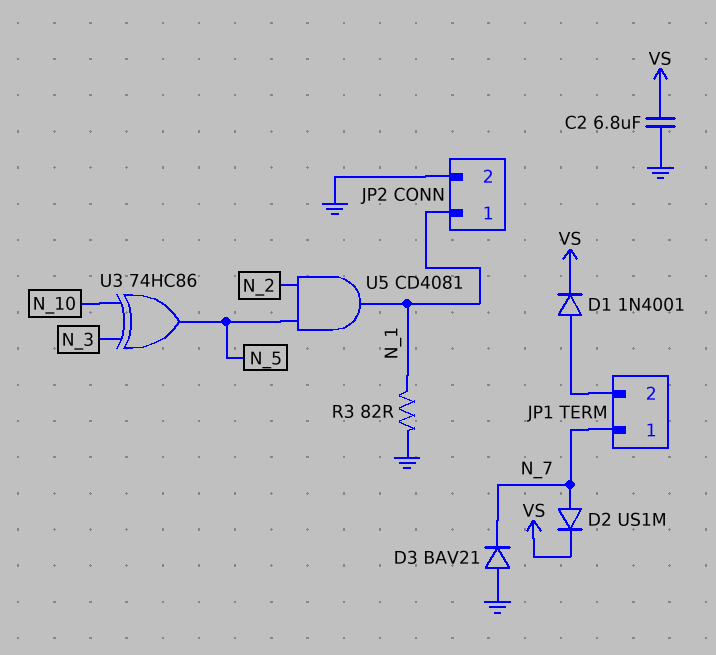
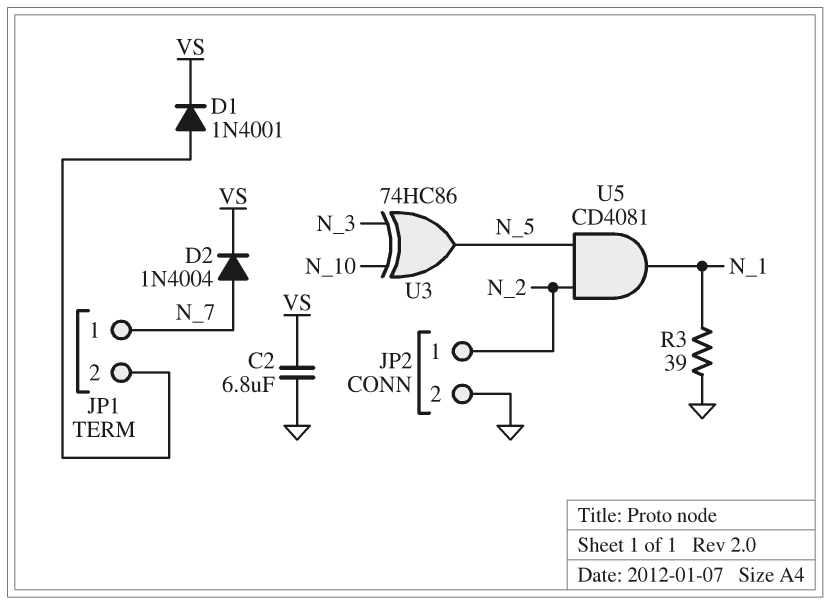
D2: diode US1M (A N_7, K VS) -> diode 1N4004 (A N_7, K VS)
D3: diode BAV21 (A GND, K N_7) -> none
JP2 pin 1: N_1 -> N_2
R3: 82 (GND, N_1) -> 39 (GND, N_1)

